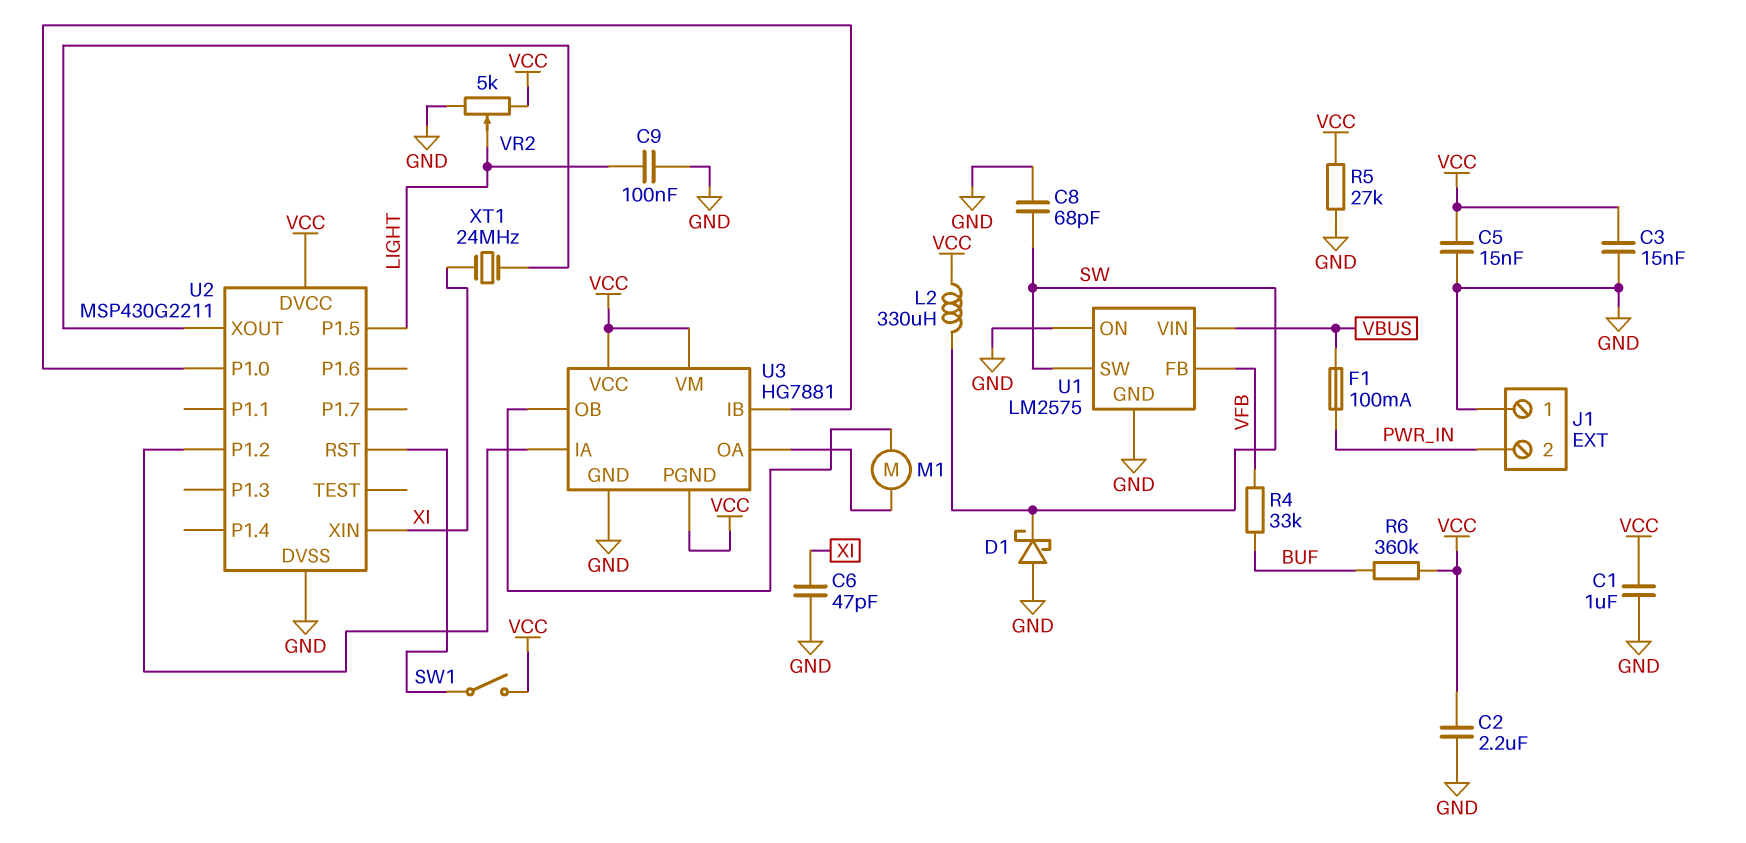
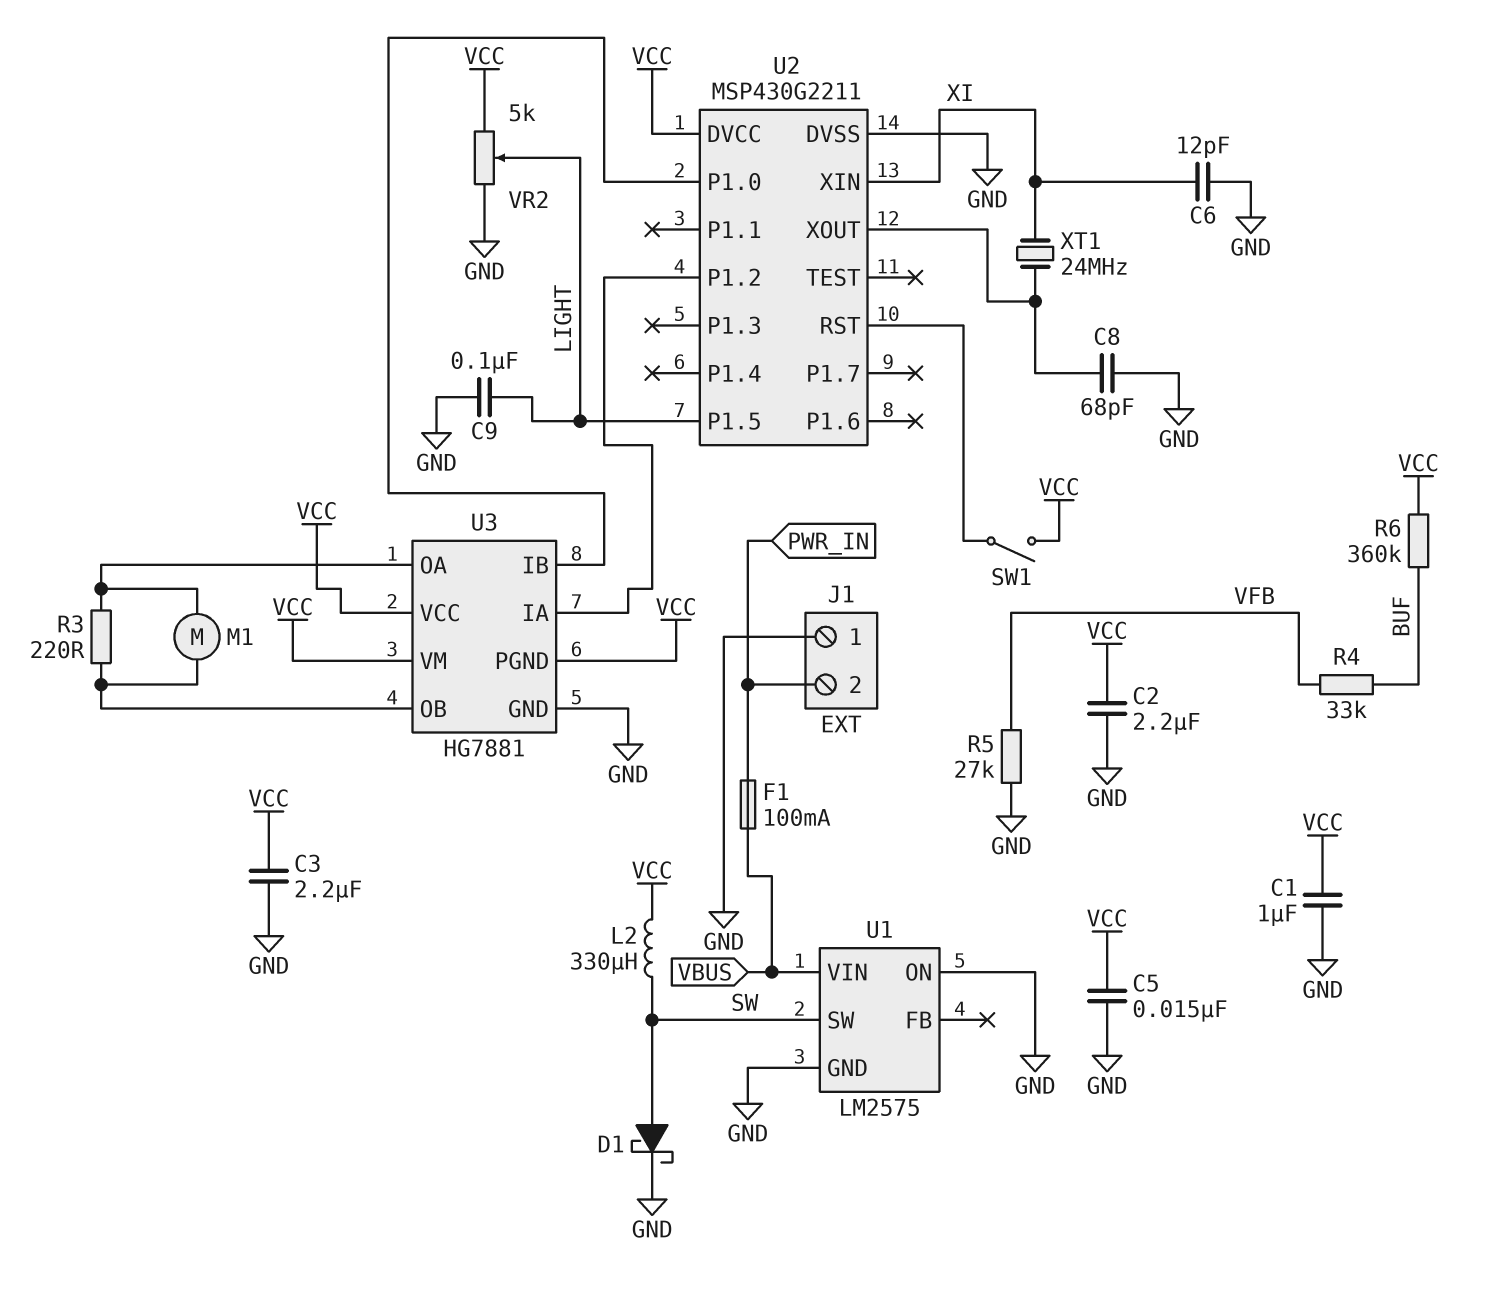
C3: 15nF (GND, VCC) -> 2.2uF (GND, VCC)
C6: 47pF (GND, XI) -> 12pF (GND, XI)
C8: 68pF (GND, SW) -> 68pF (GND, U2/XOUT)
D1: schottky (A GND, K SW) -> schottky (A SW, K GND)
R3: none -> 220 (U3/OA, U3/OB)
R5: 27k (GND, VCC) -> 27k (GND, VFB)
U1 pin FB: VFB -> none

